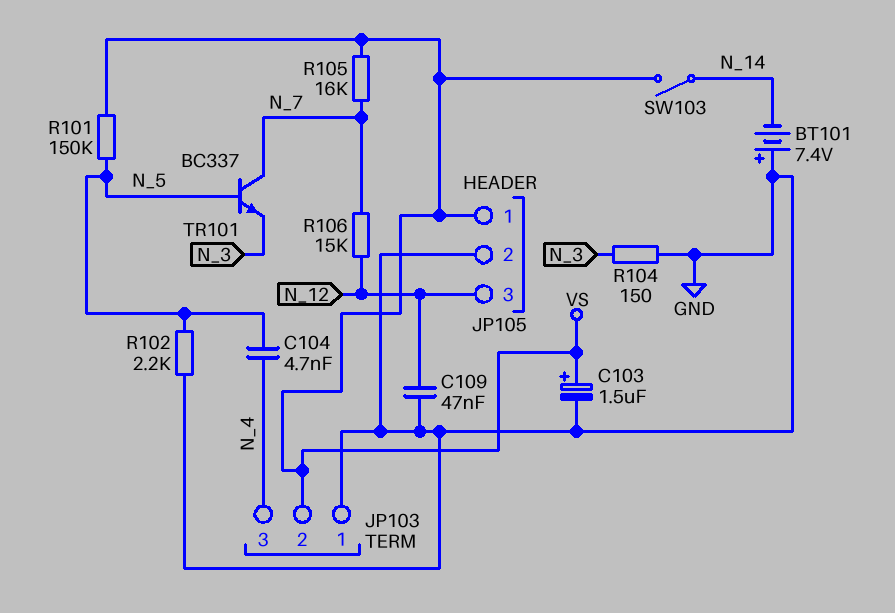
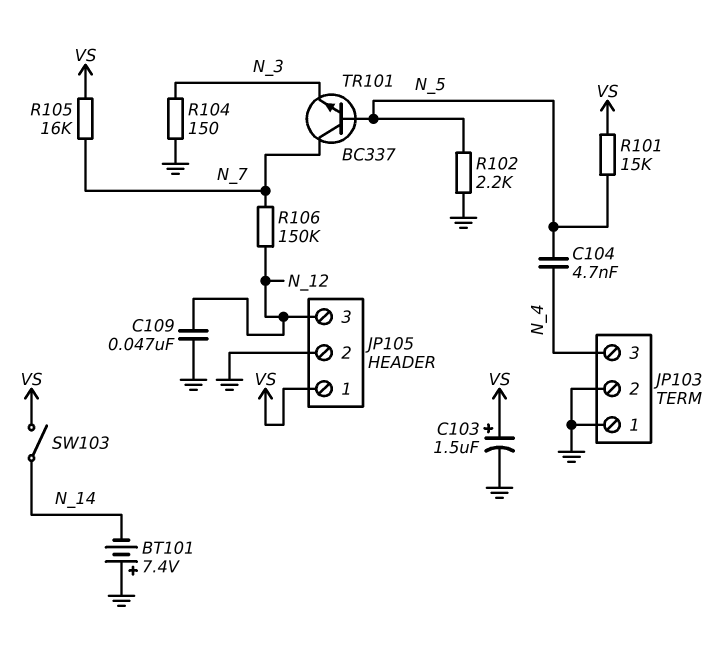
JP103 pin 2: VS -> GND
R101: 150k (N_5, VS) -> 15k (N_5, VS)
R106: 15k (N_7, N_12) -> 150k (N_7, N_12)

